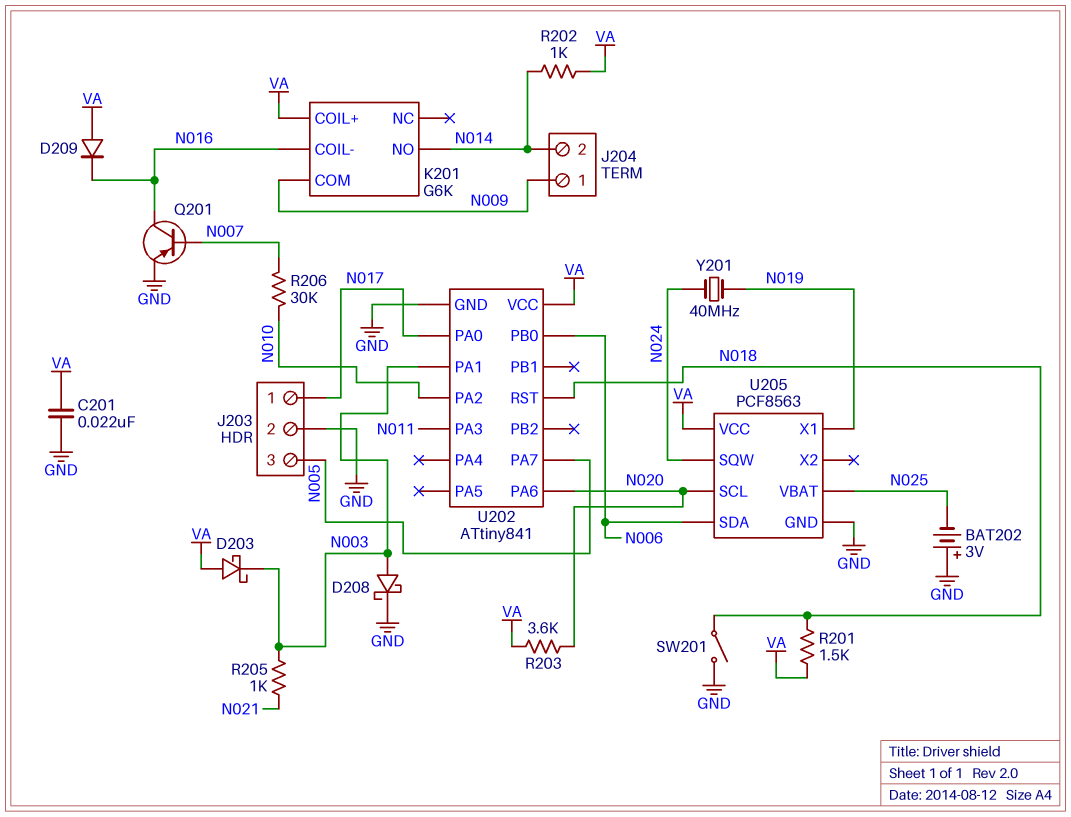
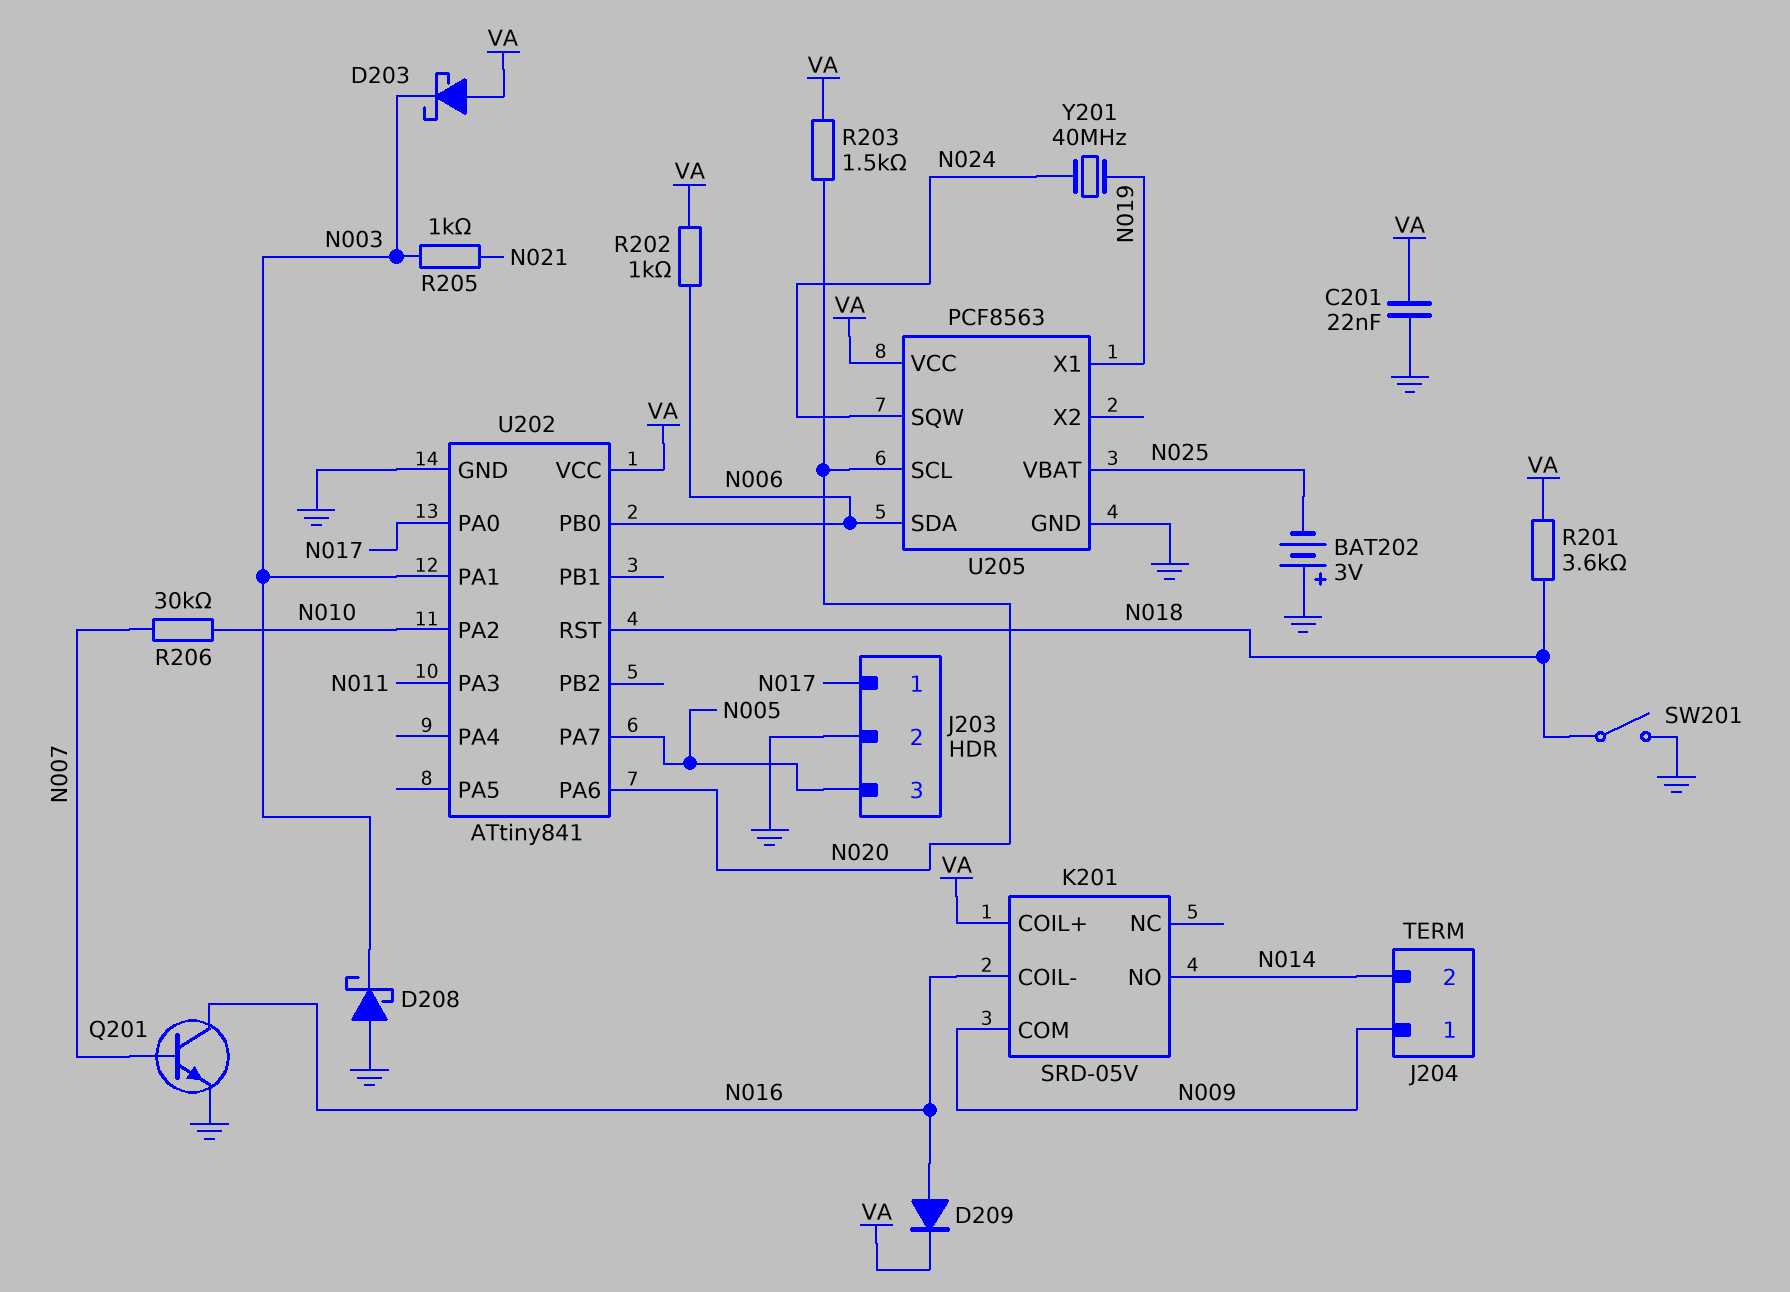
D208: schottky (A N003, K GND) -> schottky (A GND, K N003)
D209: diode (A VA, K N016) -> diode (A N016, K VA)
K201: G6K -> SRD-05V
Q201: PNP (B N007, C N016, E GND) -> NPN (B N007, C N016, E GND)
R201: 1.5k (N018, VA) -> 3.6k (N018, VA)
R202: 1k (N014, VA) -> 1k (N006, VA)
R203: 3.6k (N020, VA) -> 1.5k (N020, VA)

